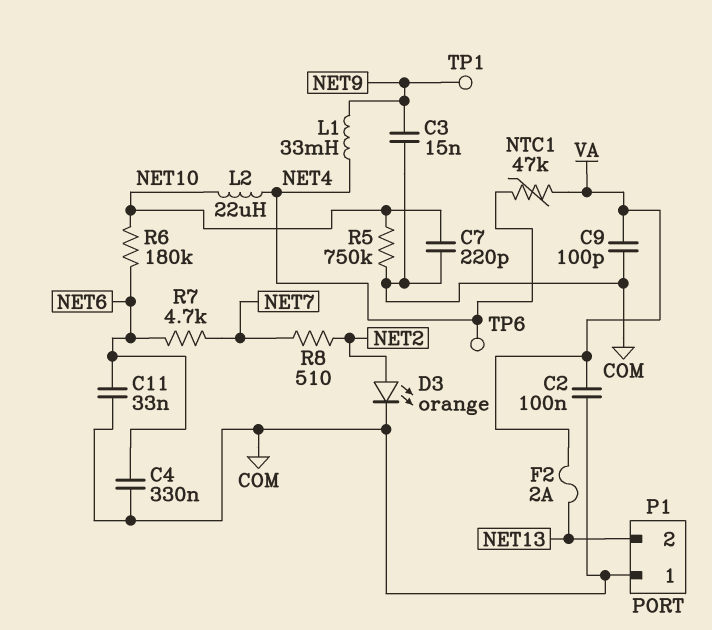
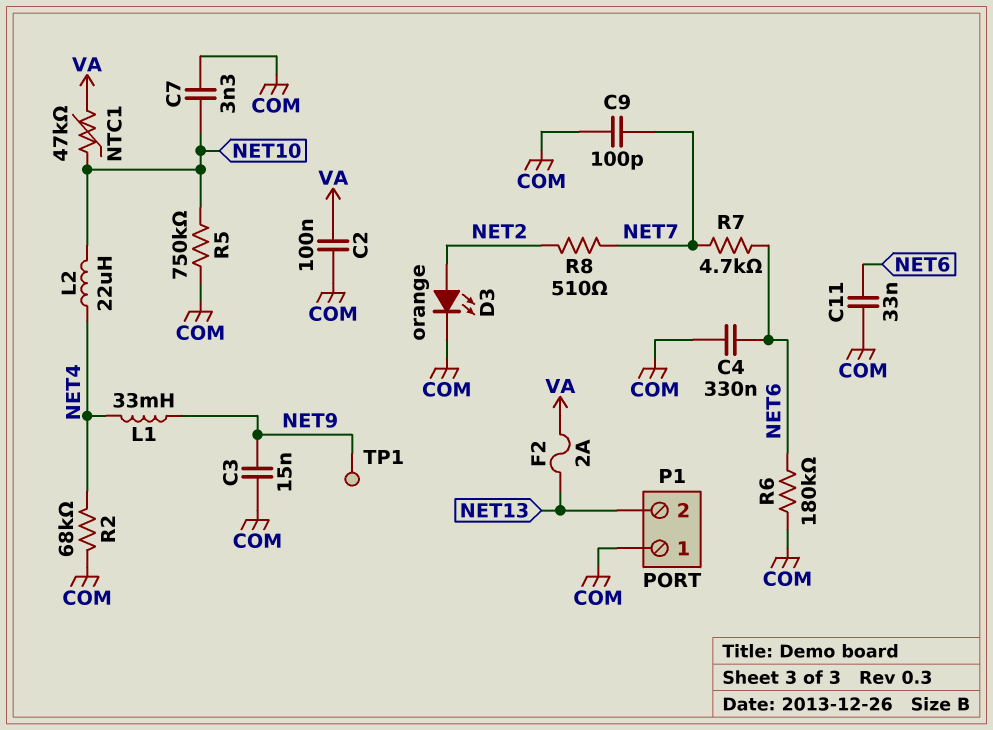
C7: 220pF (COM, NET10) -> 3.3nF (COM, NET10)
C9: 100pF (COM, VA) -> 100pF (COM, NET7)
NTC1: 47k (NET4, VA) -> 47k (NET10, VA)
R2: none -> 68k (COM, NET4)
R6: 180k (NET6, NET10) -> 180k (COM, NET6)
TP6: test point (NET4) -> none

